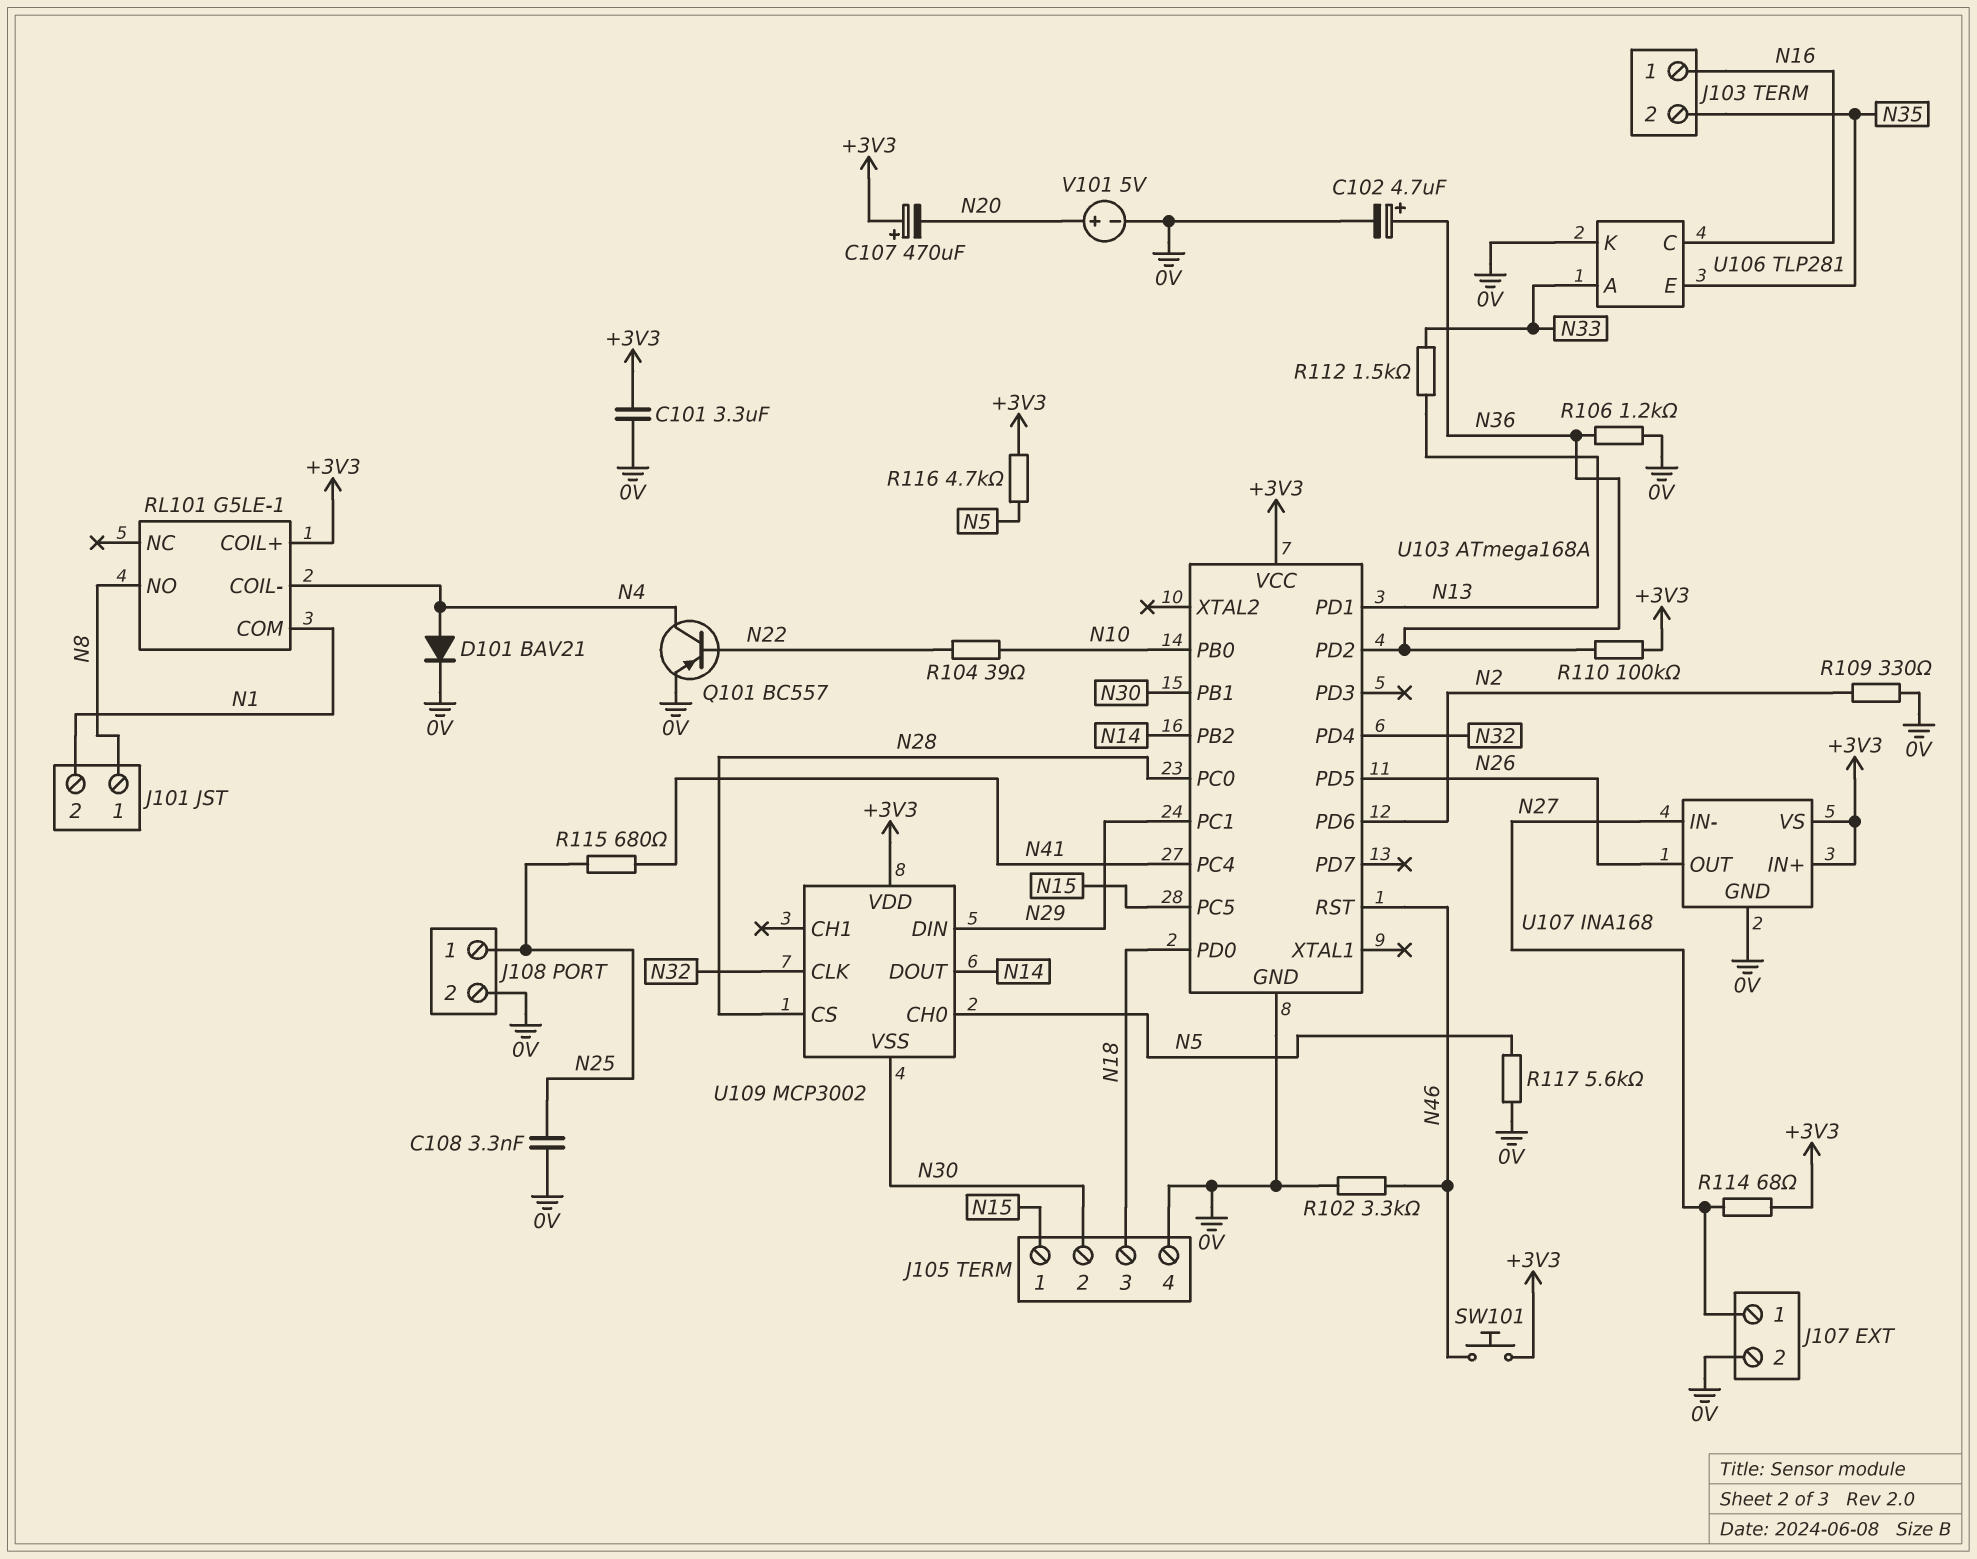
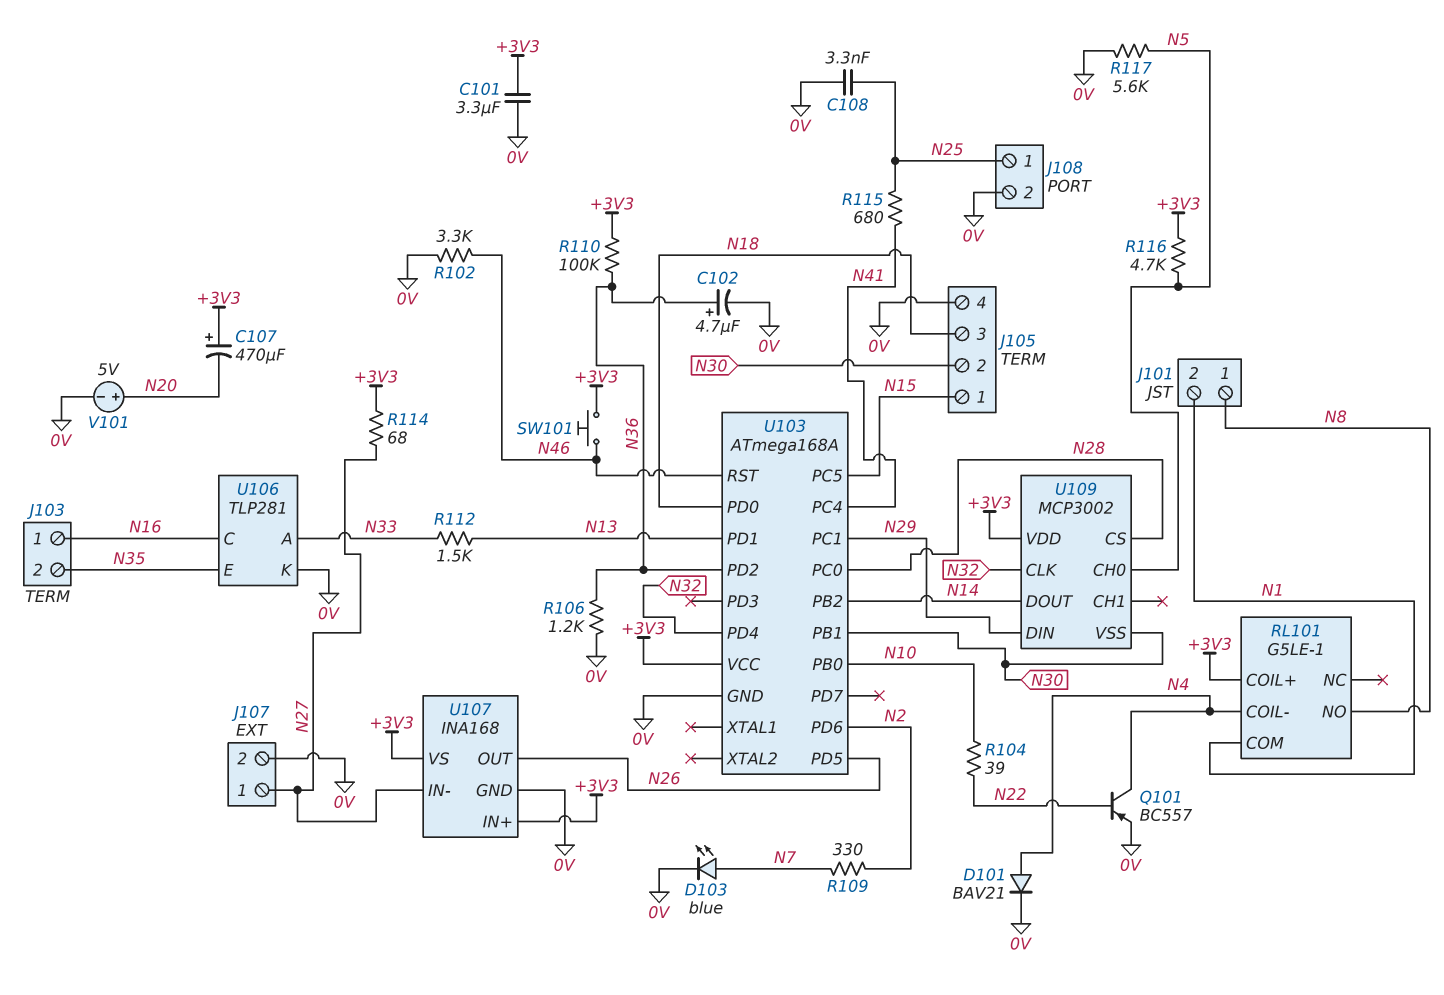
D103: none -> LED blue (A N7, K 0V)
R109: 330 (0V, N2) -> 330 (N2, N7)

